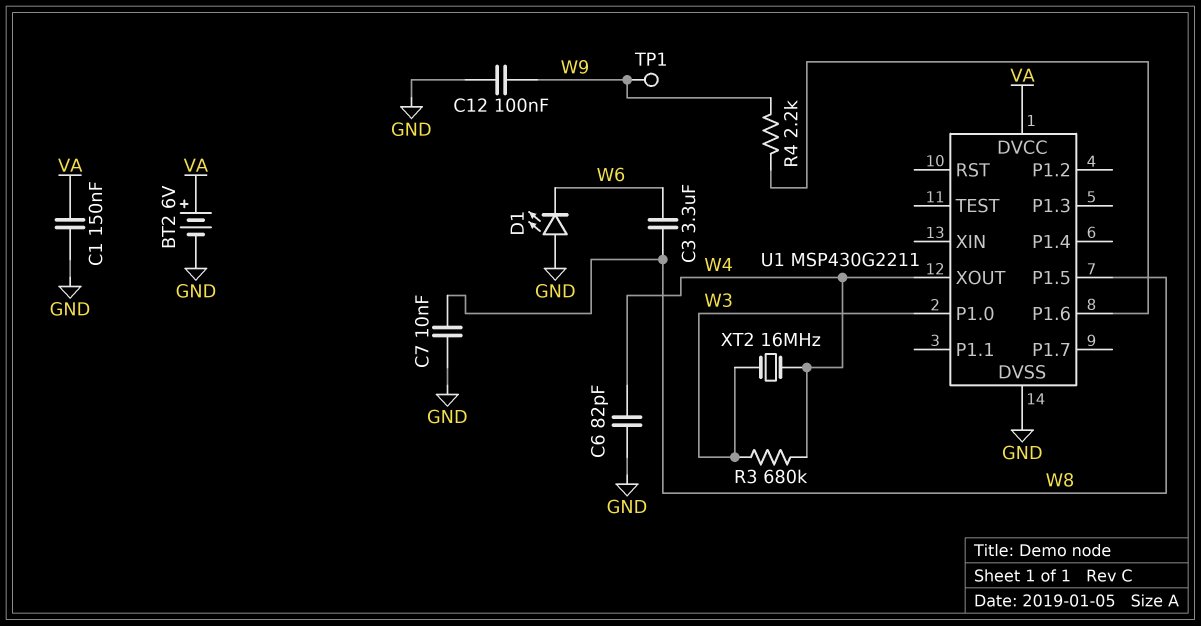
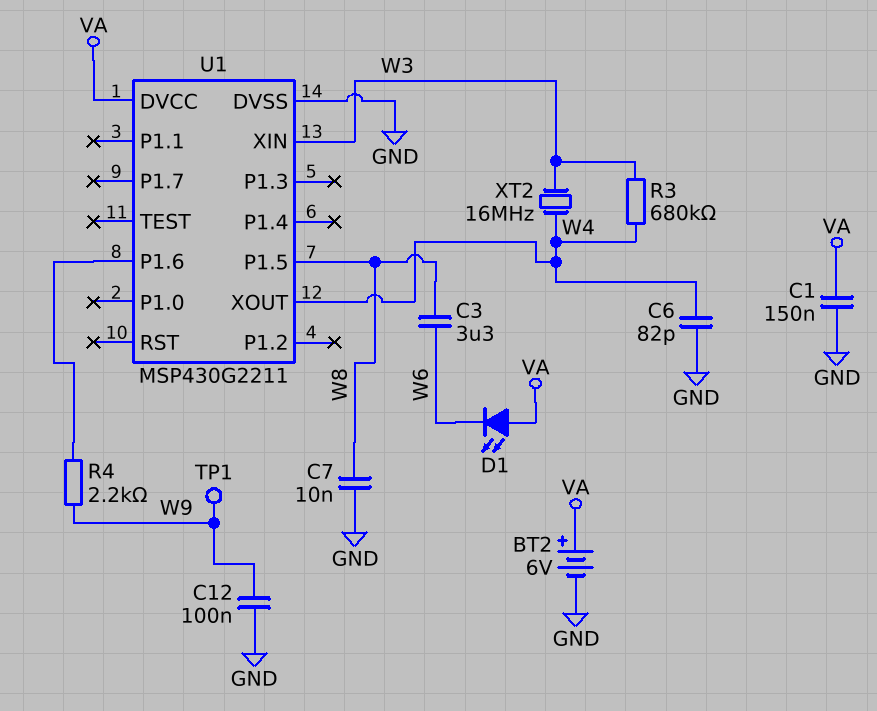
D1: LED (A GND, K W6) -> LED (A VA, K W6)
U1 pin P1.0: W3 -> none
U1 pin XIN: none -> W3

